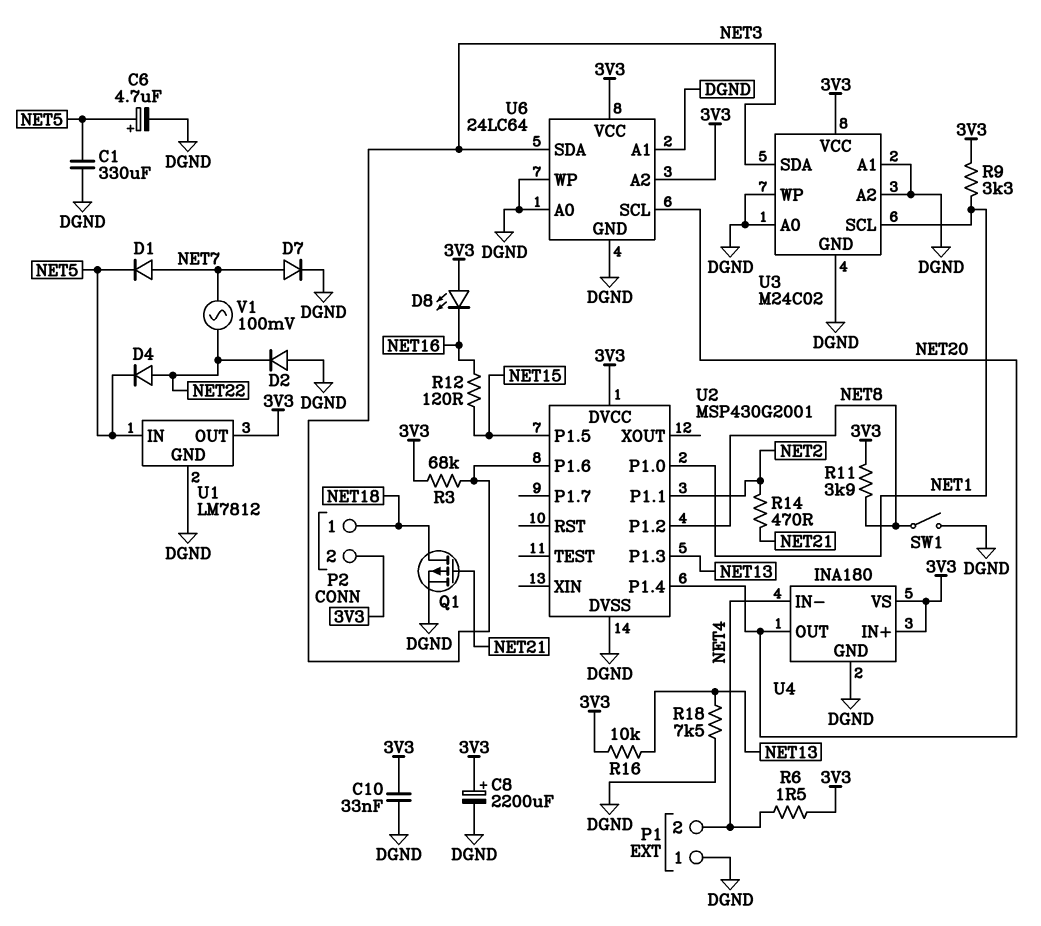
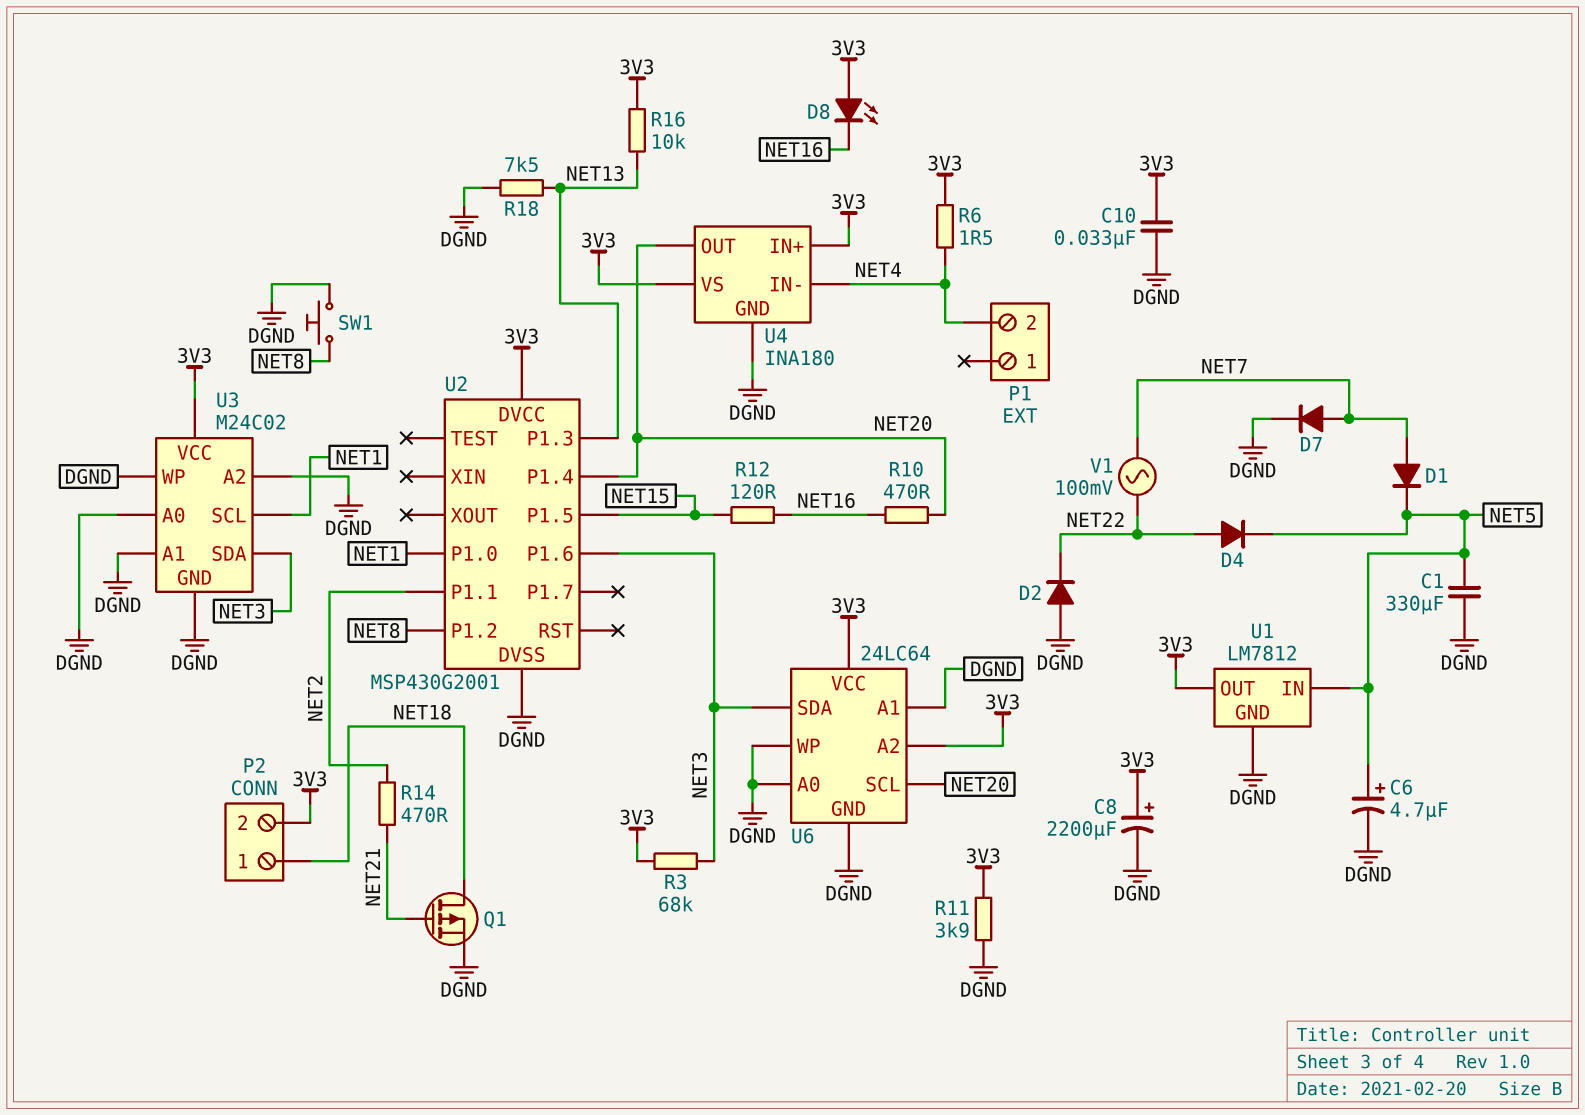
P1 pin 1: DGND -> none
R9: 3.3k (3V3, NET1) -> none
R10: none -> 470 (NET16, NET20)
R11: 3.9k (3V3, NET8) -> 3.9k (3V3, DGND)
SW1: switch (DGND, NET8) -> button (DGND, NET8)

